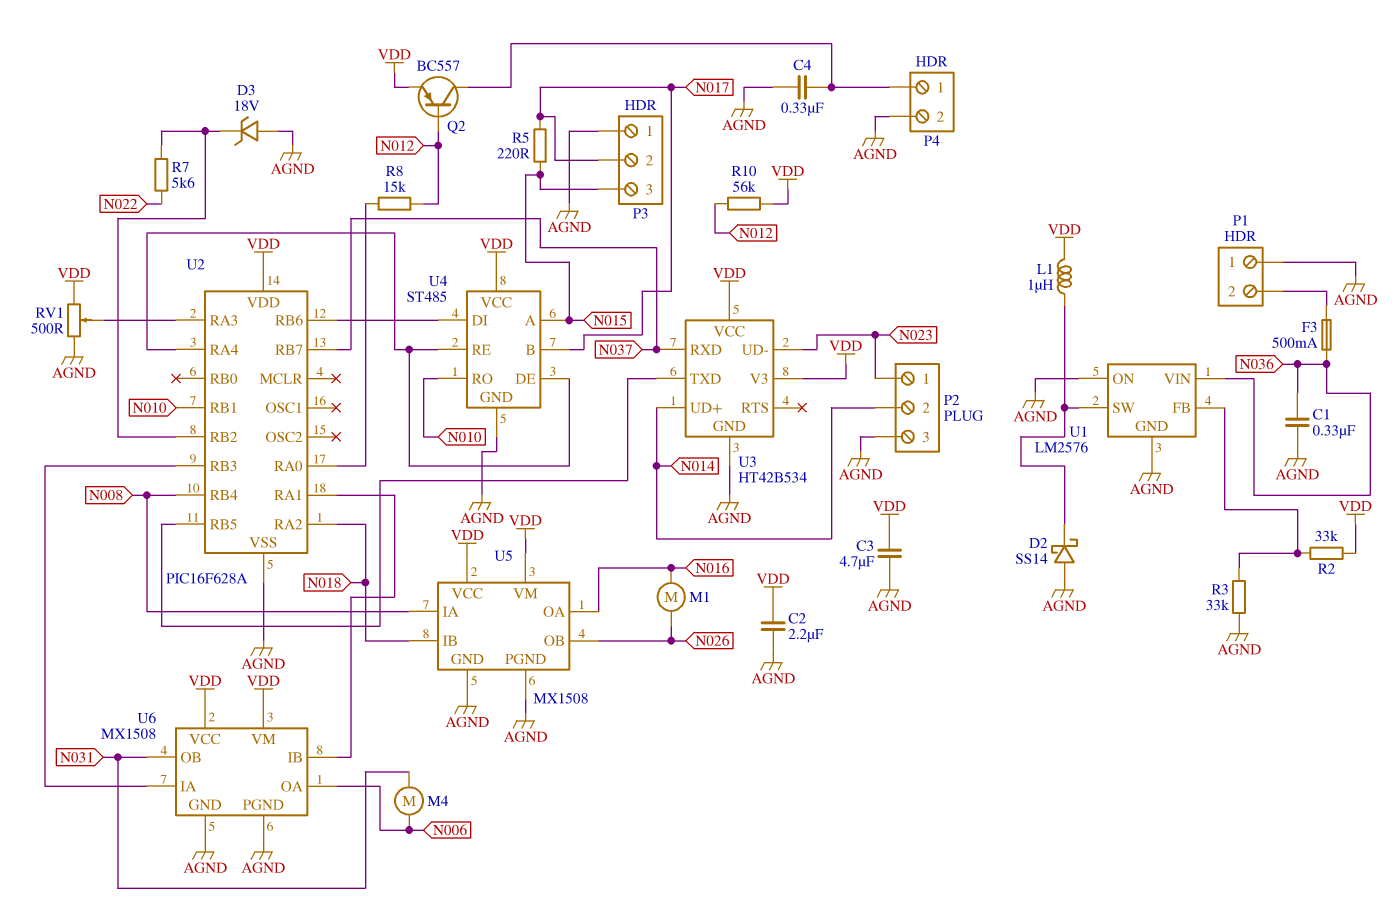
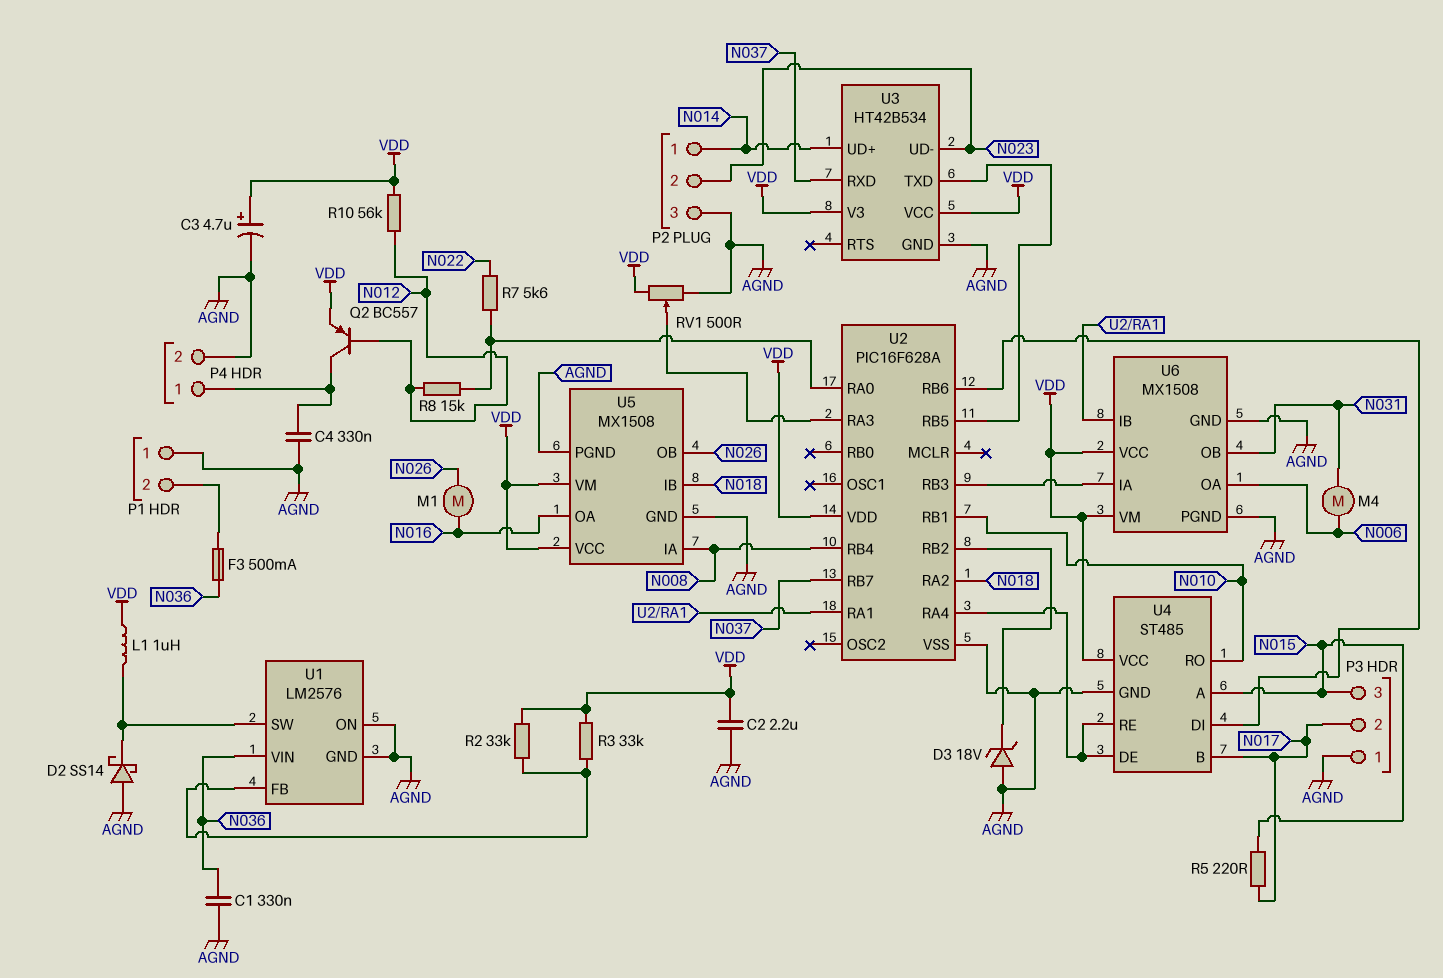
C3: 4.7uF (AGND, VDD) -> 4.7uF (plus VDD, minus AGND)
P2 pin 1: N023 -> N014
P2 pin 2: N014 -> N023
R3: 33k (AGND, U1/FB) -> 33k (U1/FB, VDD)
R7: 5.6k (N022, U2/RB2) -> 5.6k (N022, U2/RA0)

